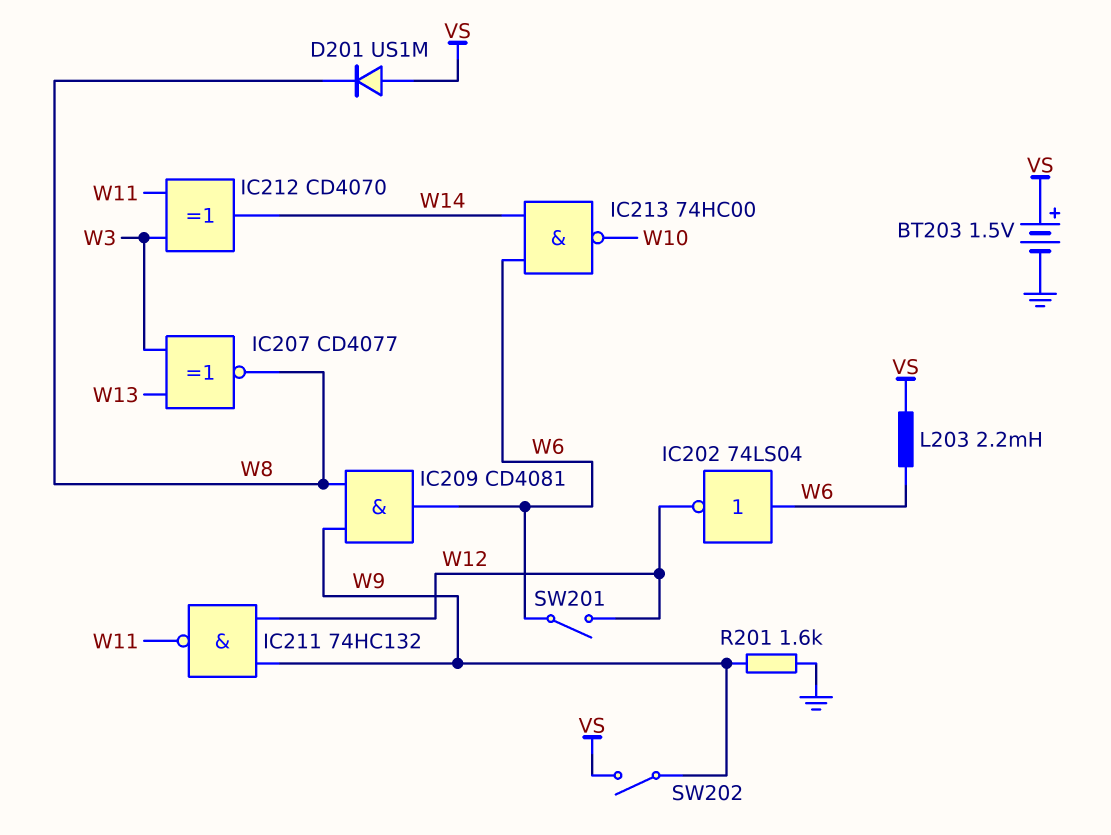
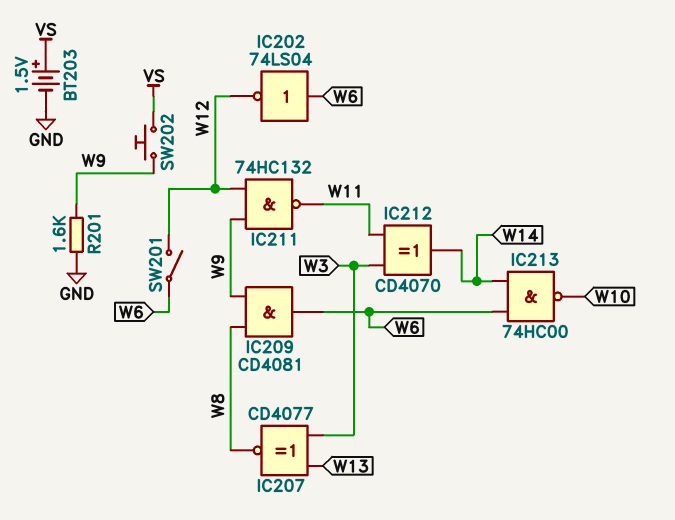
D201: diode US1M (A VS, K W8) -> none
L203: 2.2mH (VS, W6) -> none
SW202: switch (VS, W9) -> button (VS, W9)

